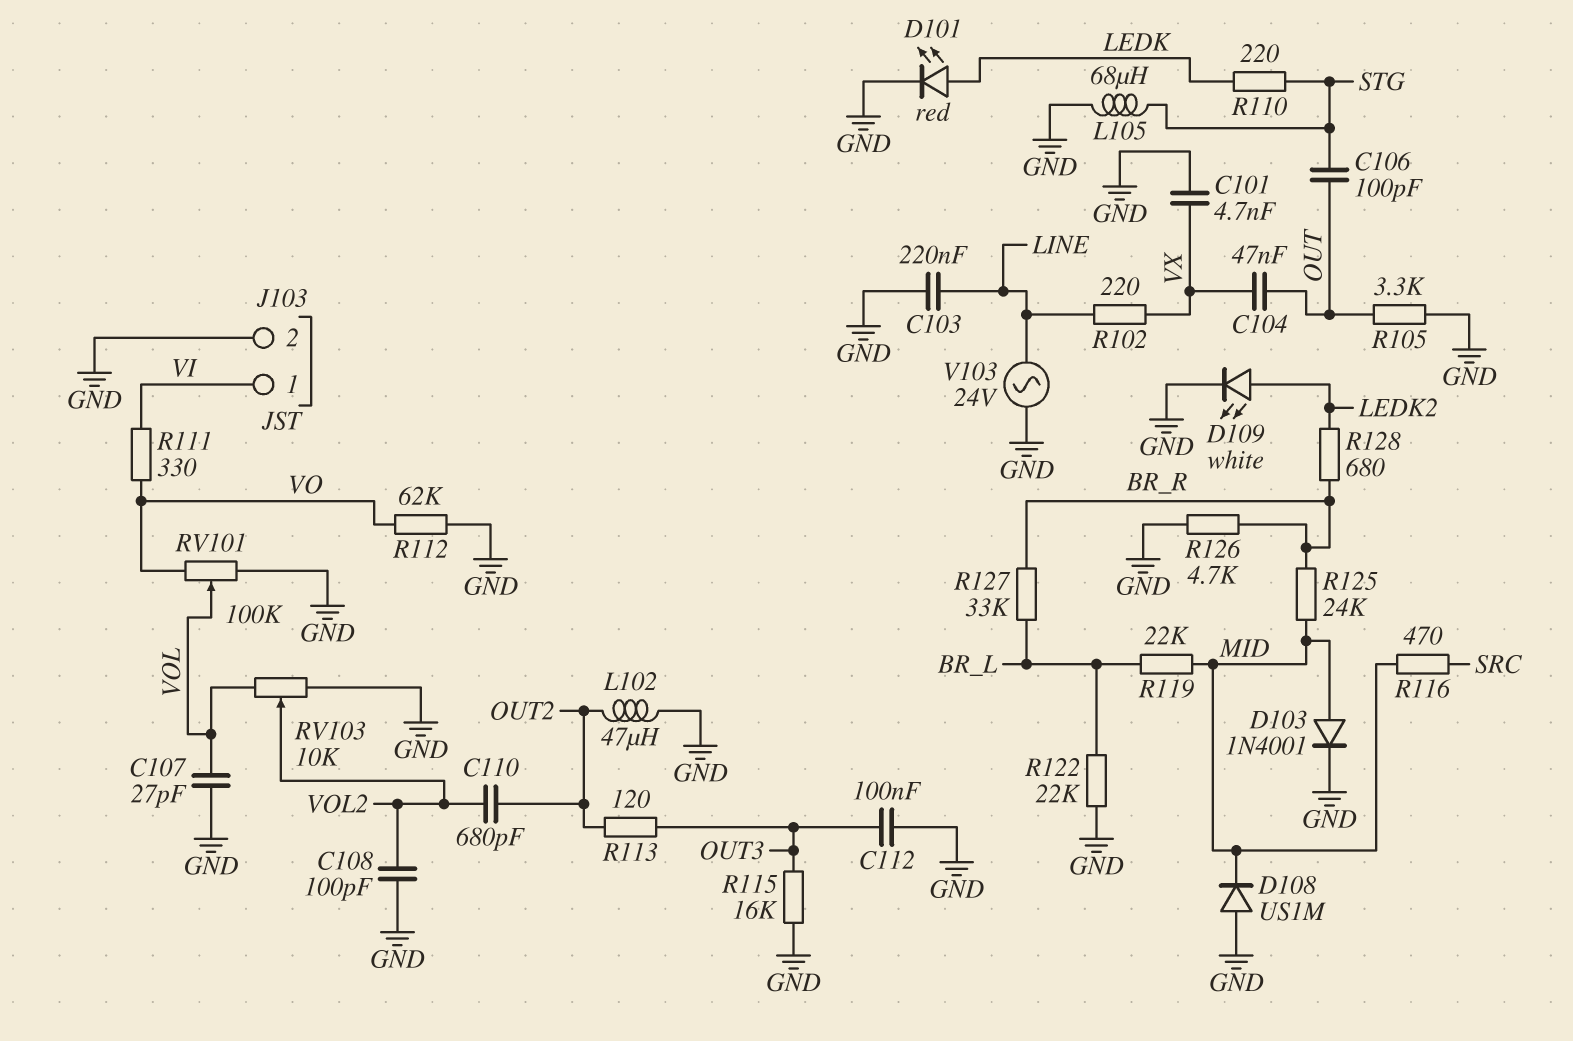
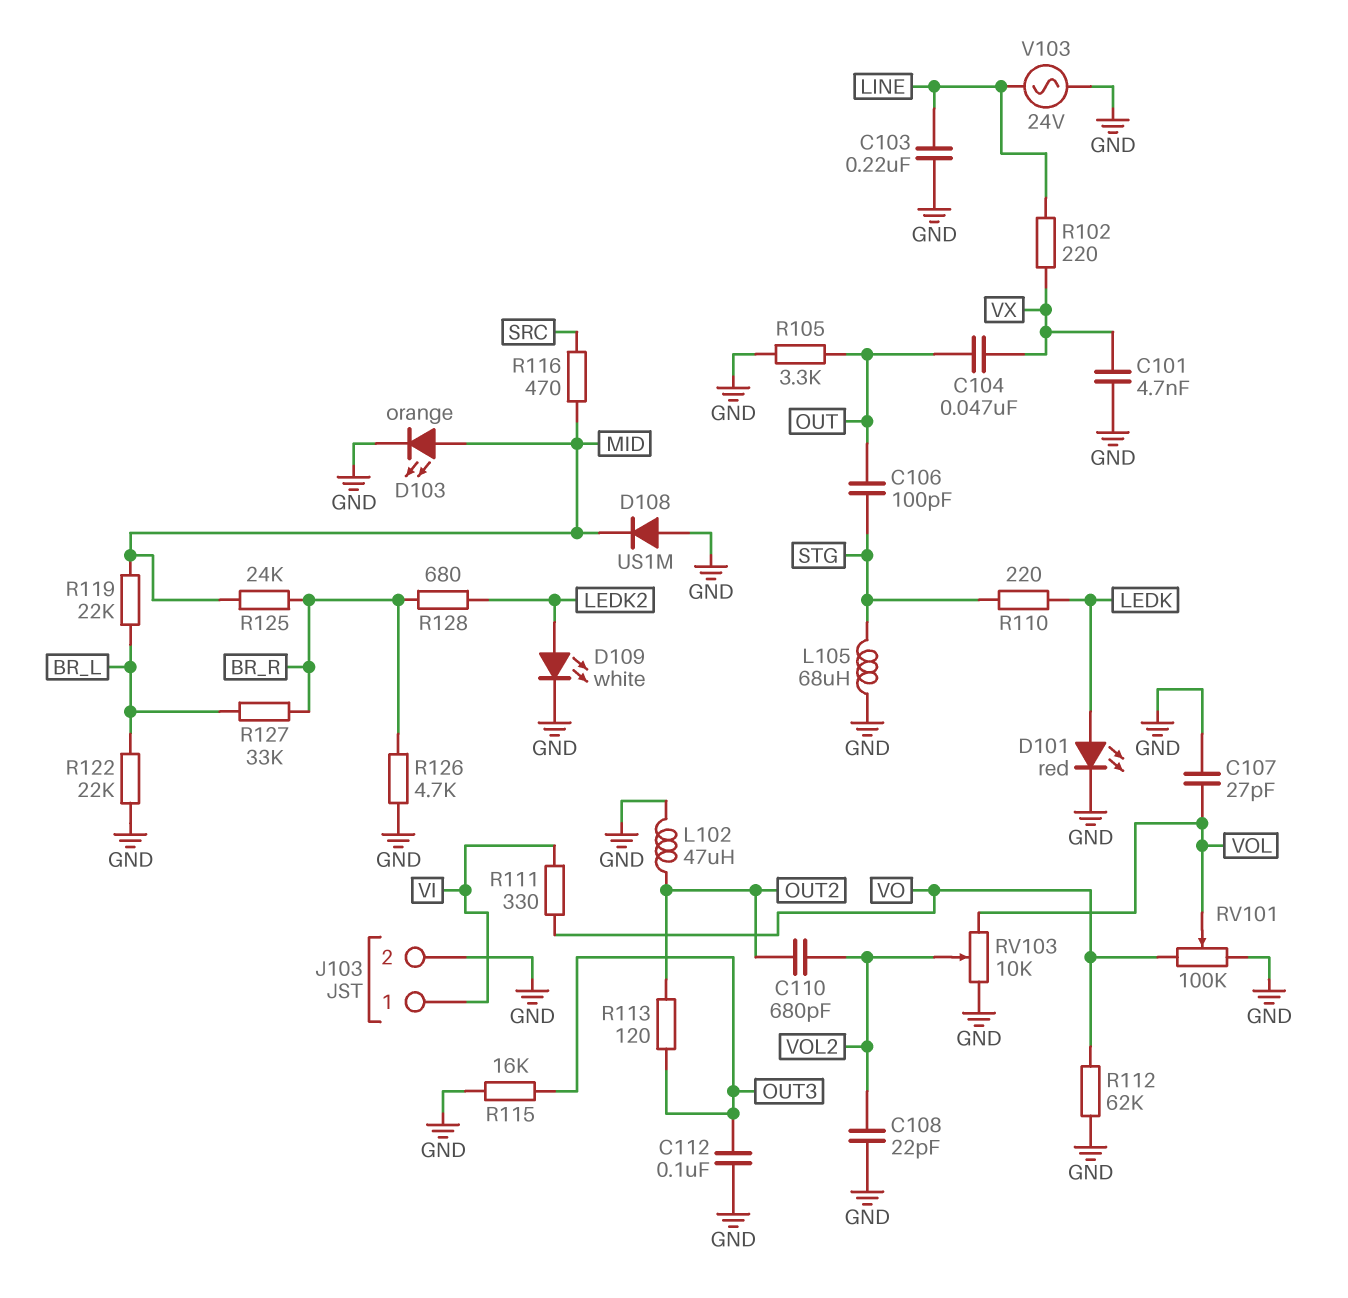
C108: 100pF (GND, VOL2) -> 22pF (GND, VOL2)
D103: diode 1N4001 (A MID, K GND) -> LED orange (A MID, K GND)

